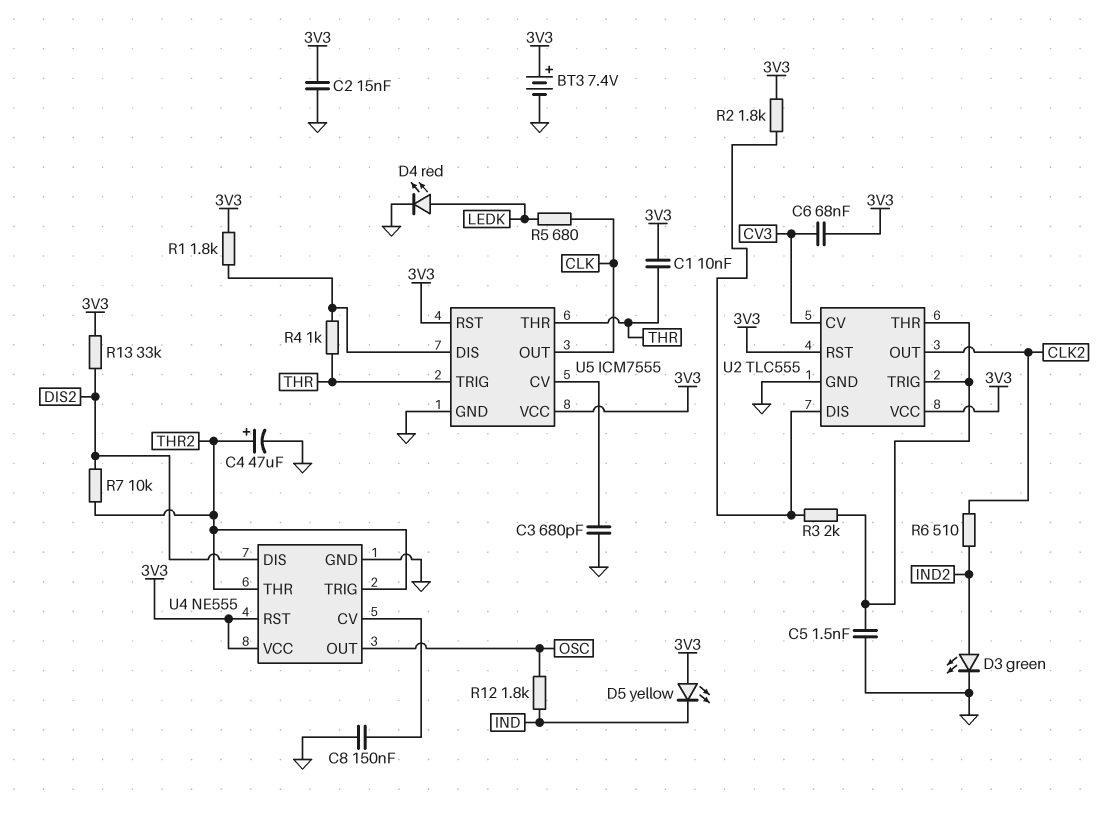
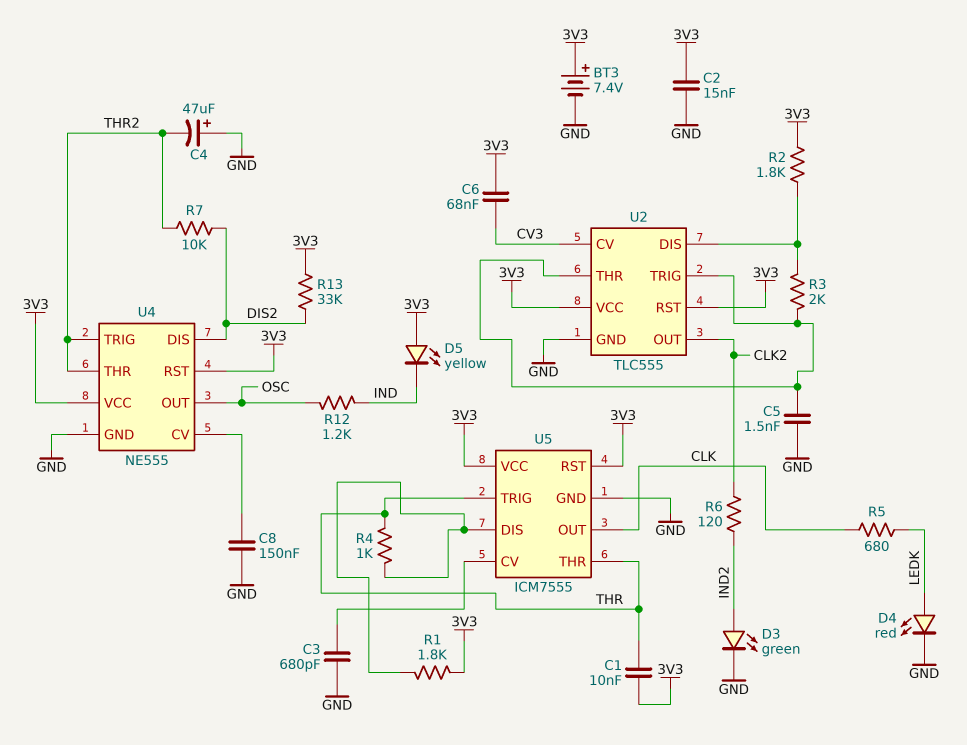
C4: 47uF (plus THR2, minus GND) -> 47uF (plus GND, minus THR2)
R6: 510 (CLK2, IND2) -> 120 (CLK2, IND2)
R12: 1.8k (IND, OSC) -> 1.2k (IND, OSC)

